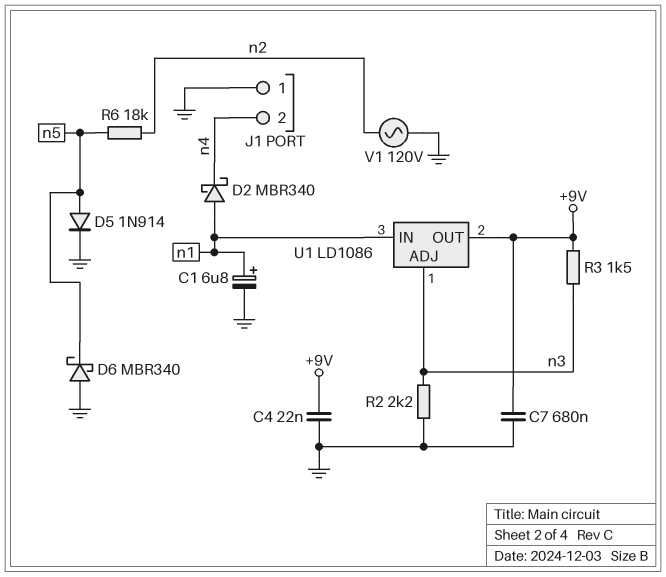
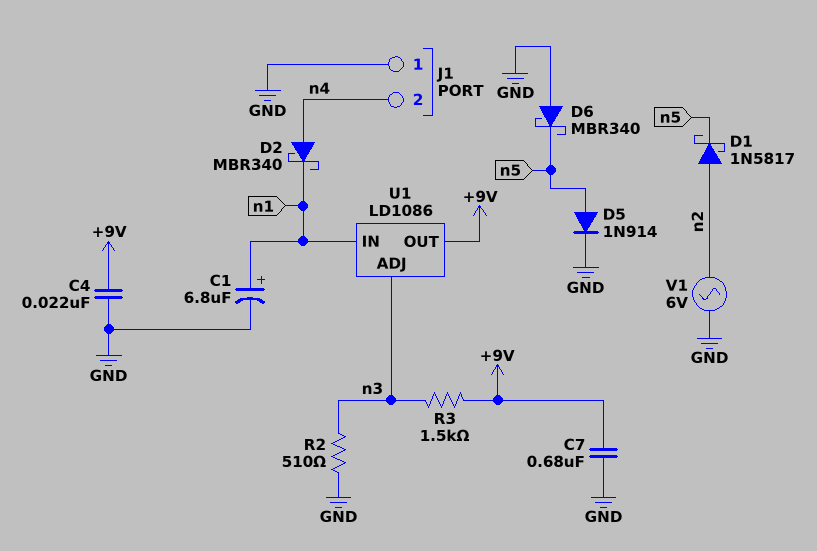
D1: none -> schottky 1N5817 (A n2, K n5)
D2: schottky MBR340 (A n1, K n4) -> schottky MBR340 (A n4, K n1)
R2: 2.2k (GND, n3) -> 510 (GND, n3)
R6: 18k (n2, n5) -> none
V1: AC 120V (GND, n2) -> AC 6V (GND, n2)

